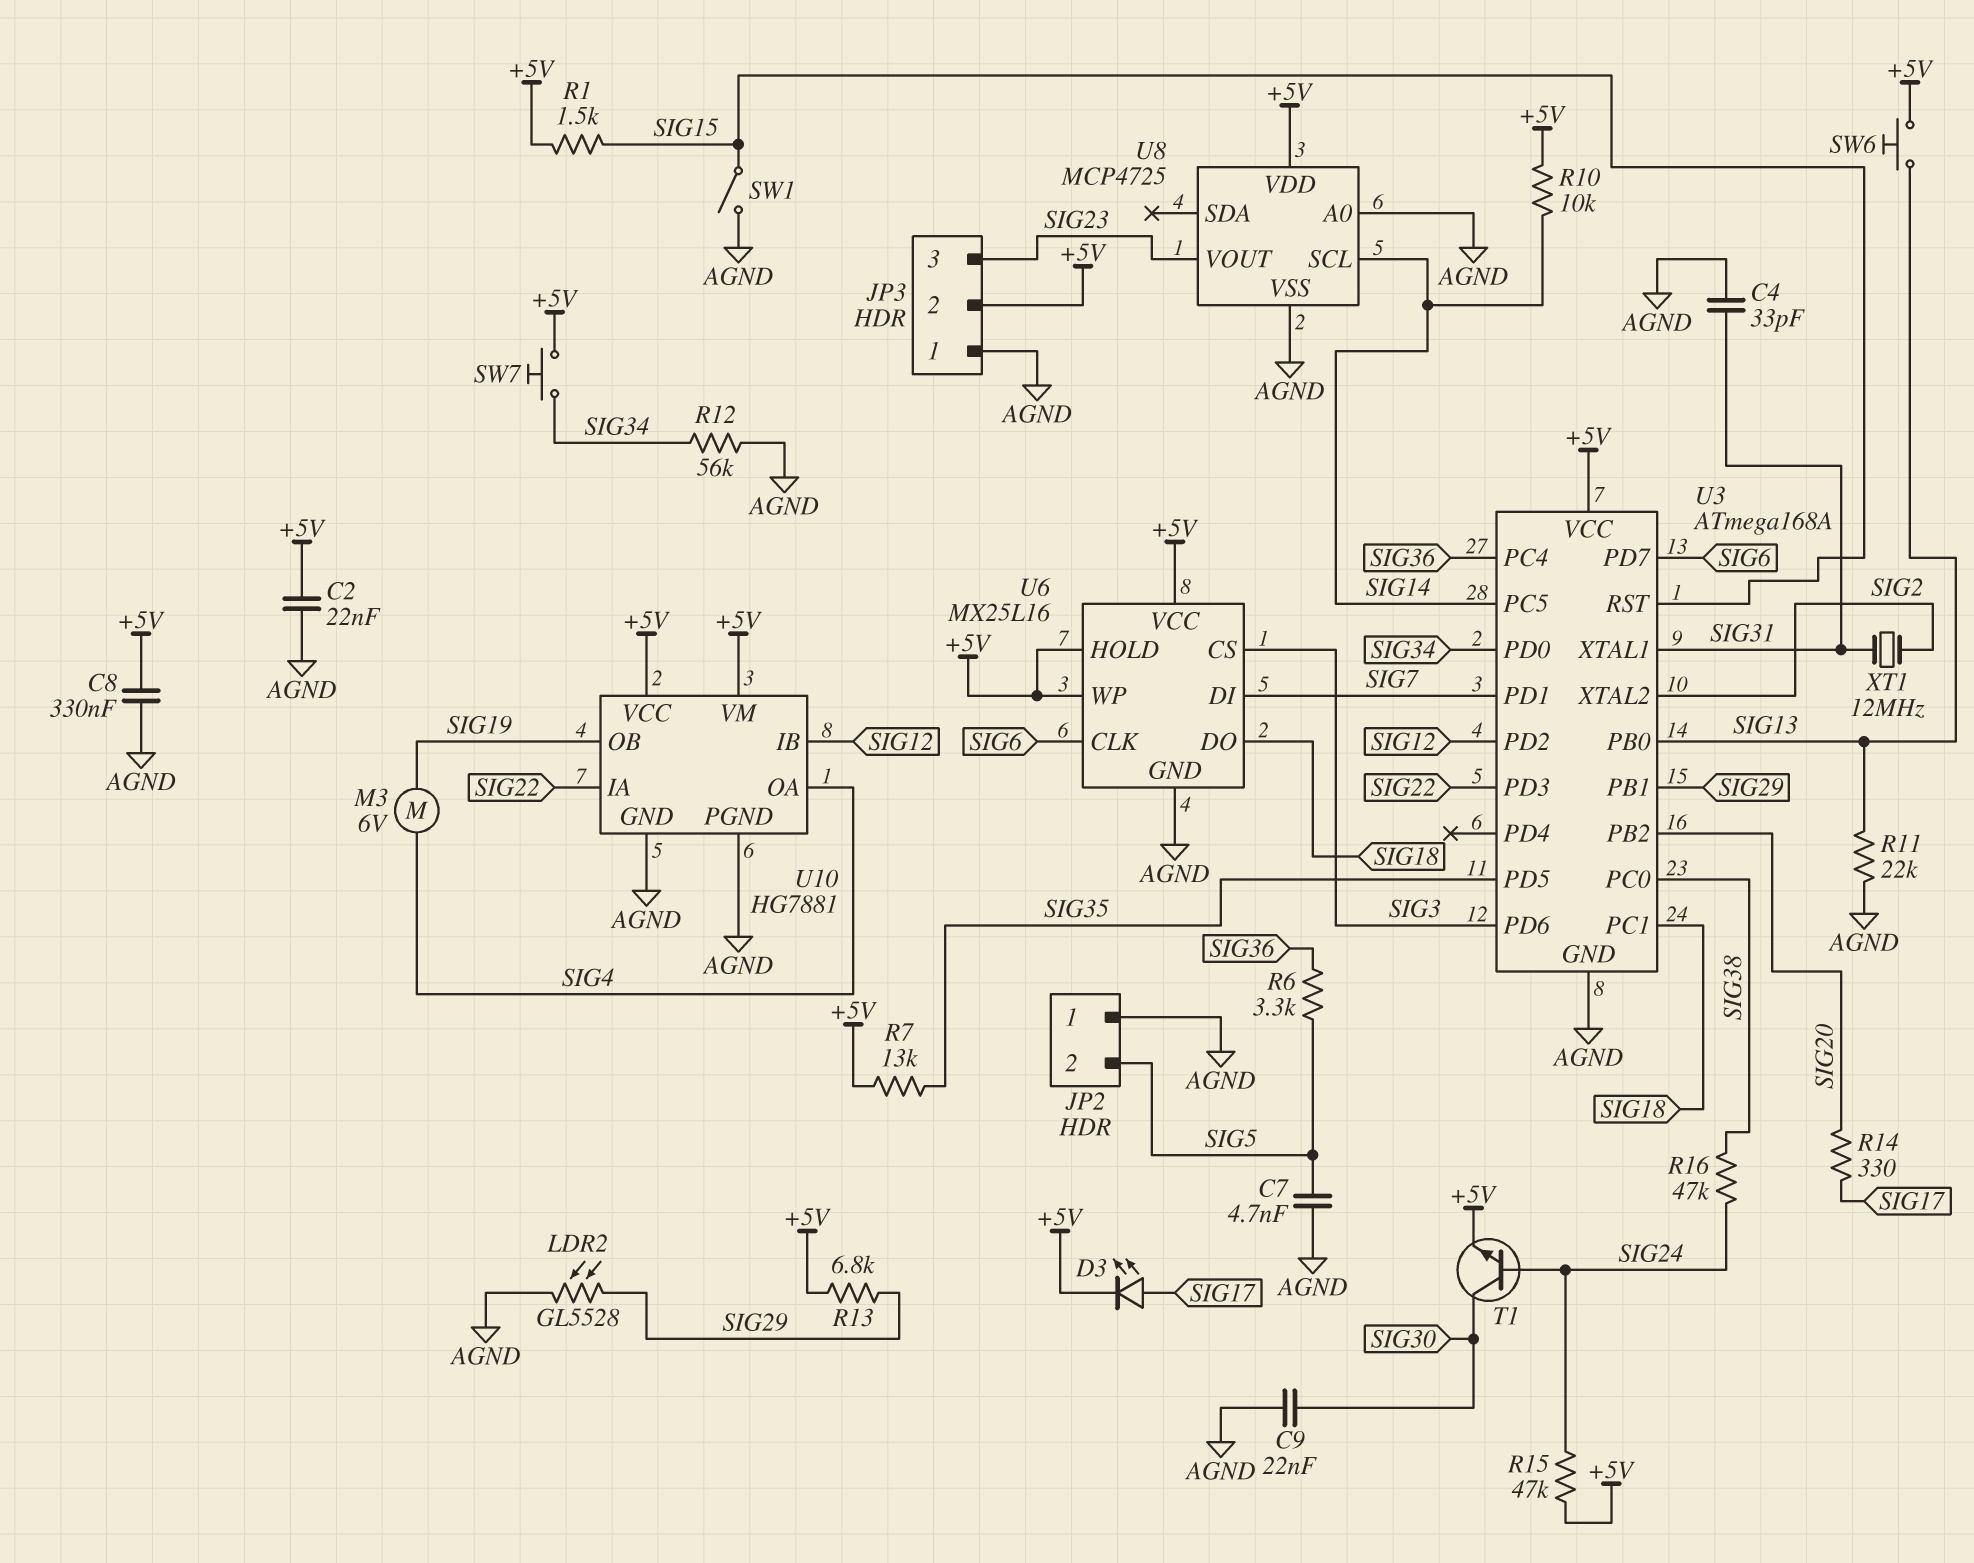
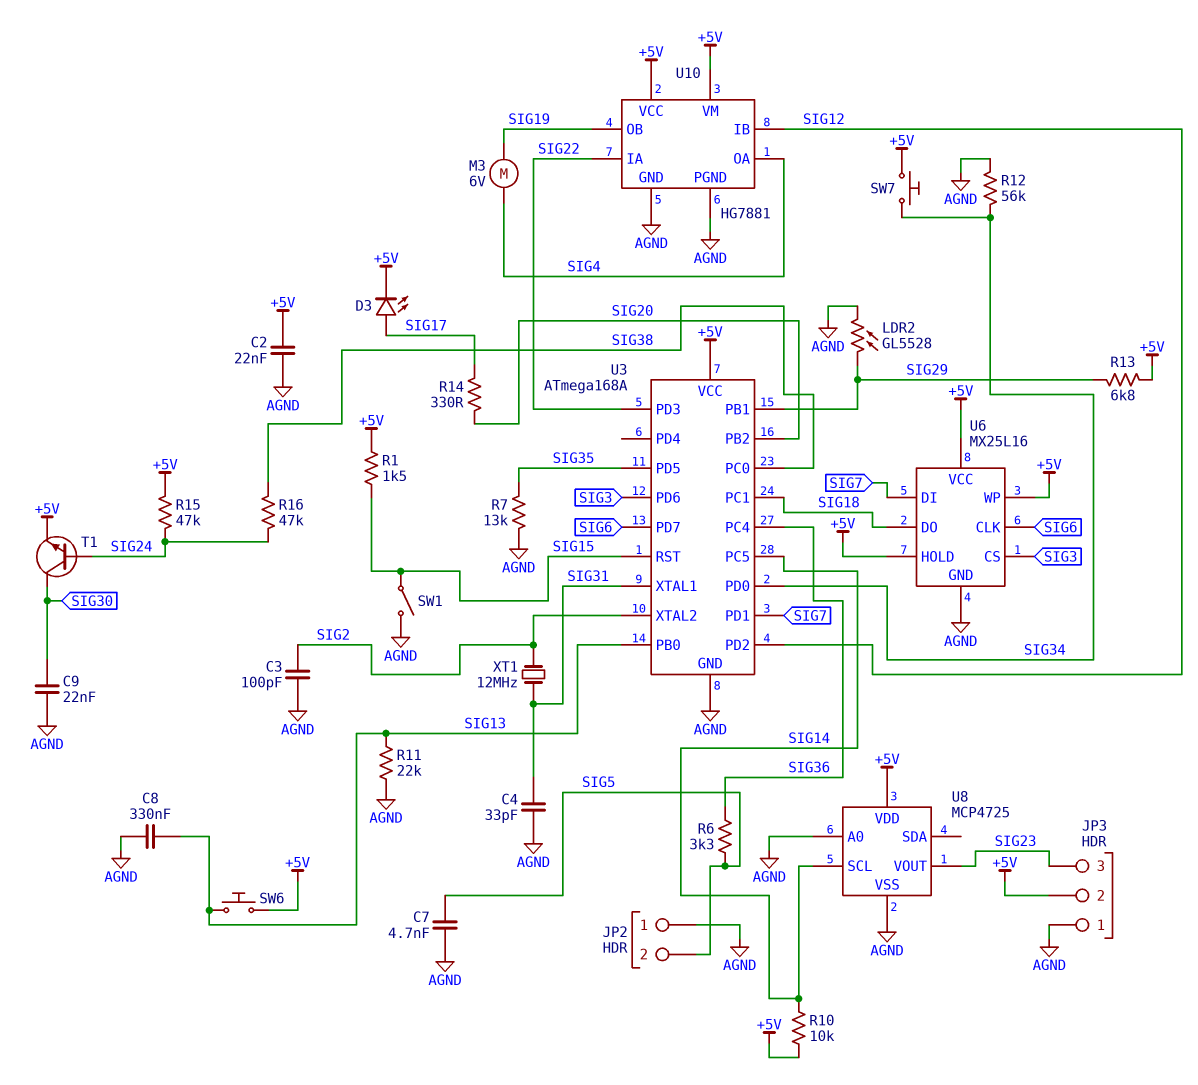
C3: none -> 100pF (AGND, SIG2)
C8: 330nF (+5V, AGND) -> 330nF (AGND, SIG13)
R7: 13k (+5V, SIG35) -> 13k (AGND, SIG35)

